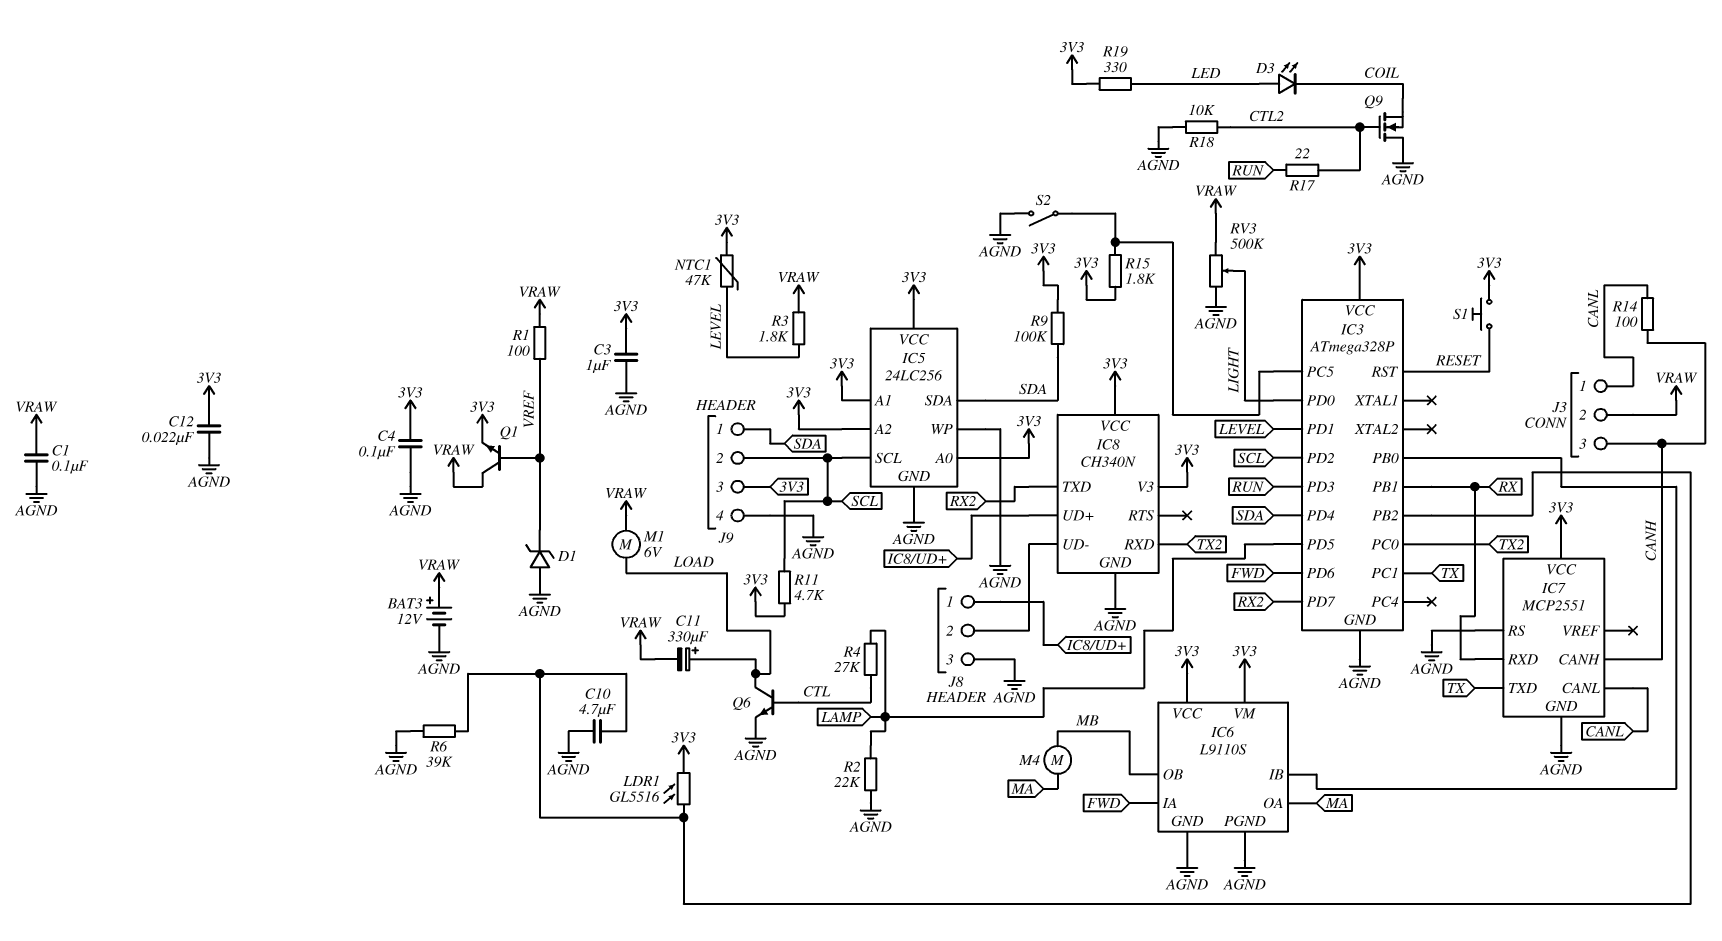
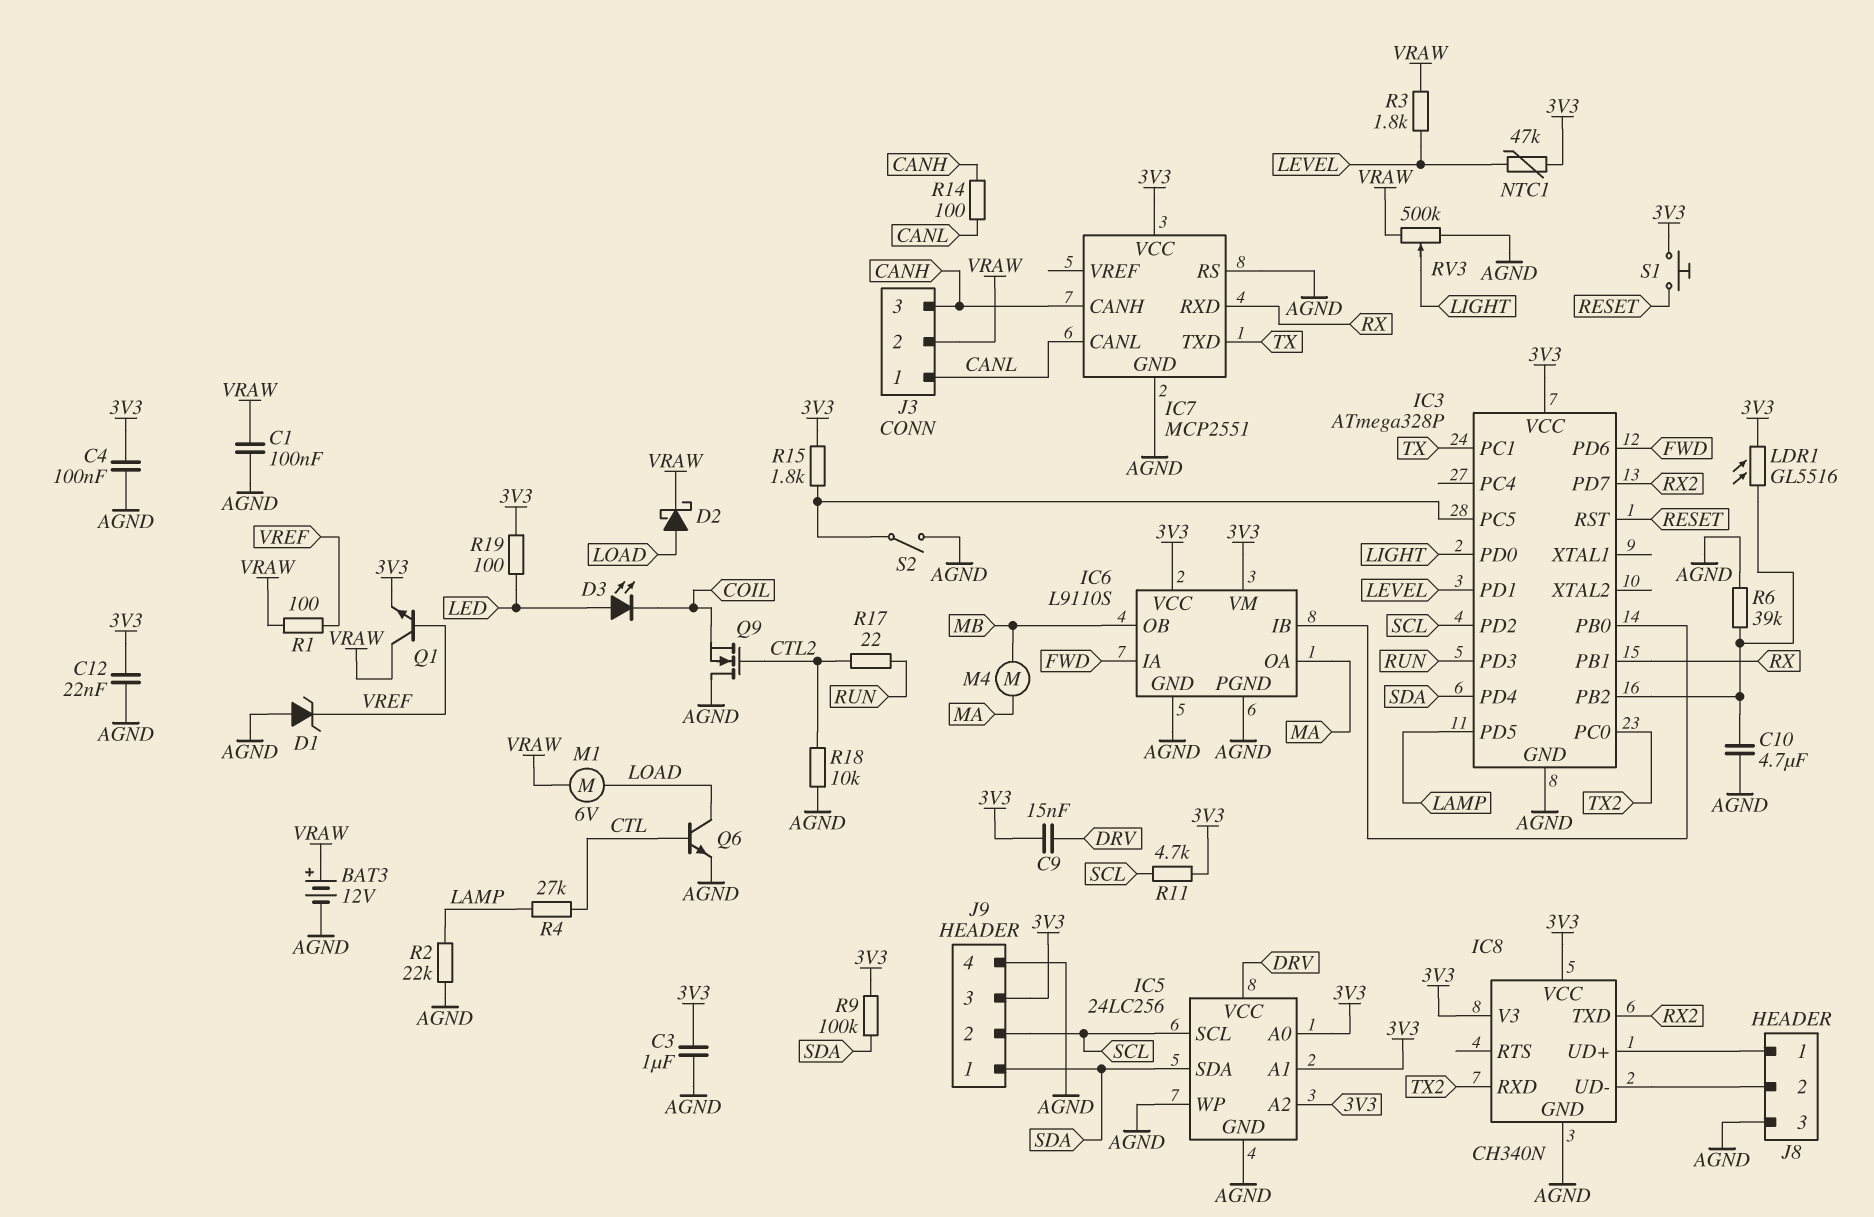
C9: none -> 15nF (3V3, DRV)
C11: 330uF (plus LOAD, minus VRAW) -> none
D2: none -> schottky (A LOAD, K VRAW)
IC5 pin VCC: 3V3 -> DRV
R19: 330 (3V3, LED) -> 100 (3V3, LED)

